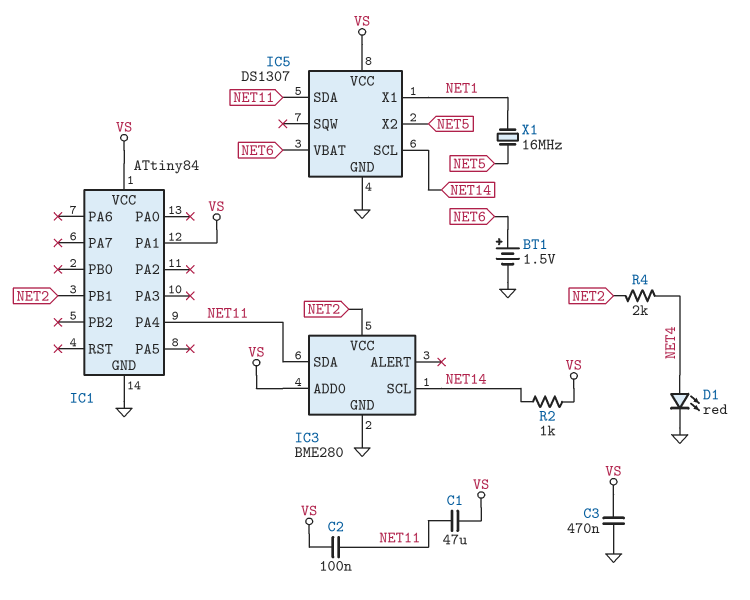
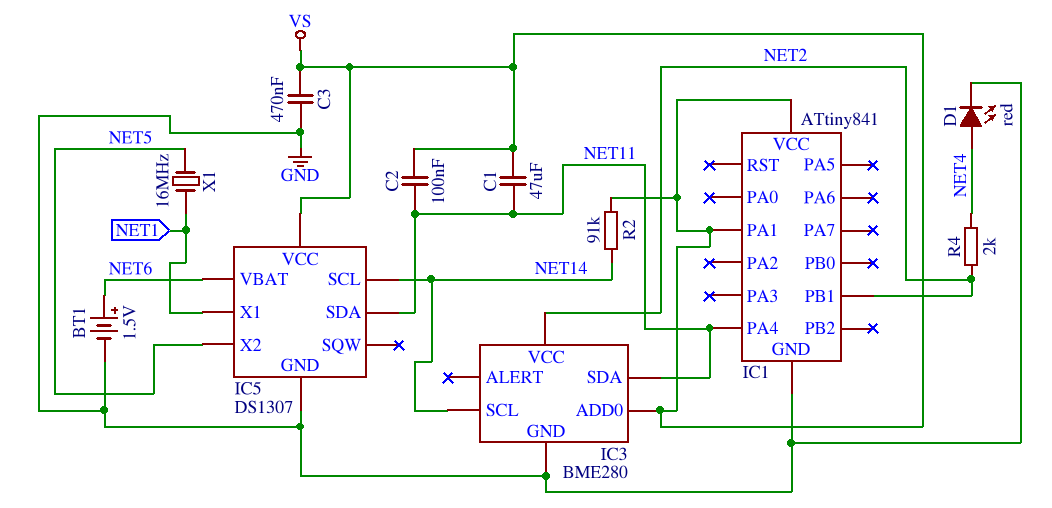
IC1: ATtiny84 -> ATtiny841
R2: 1k (NET14, VS) -> 91k (NET14, VS)

